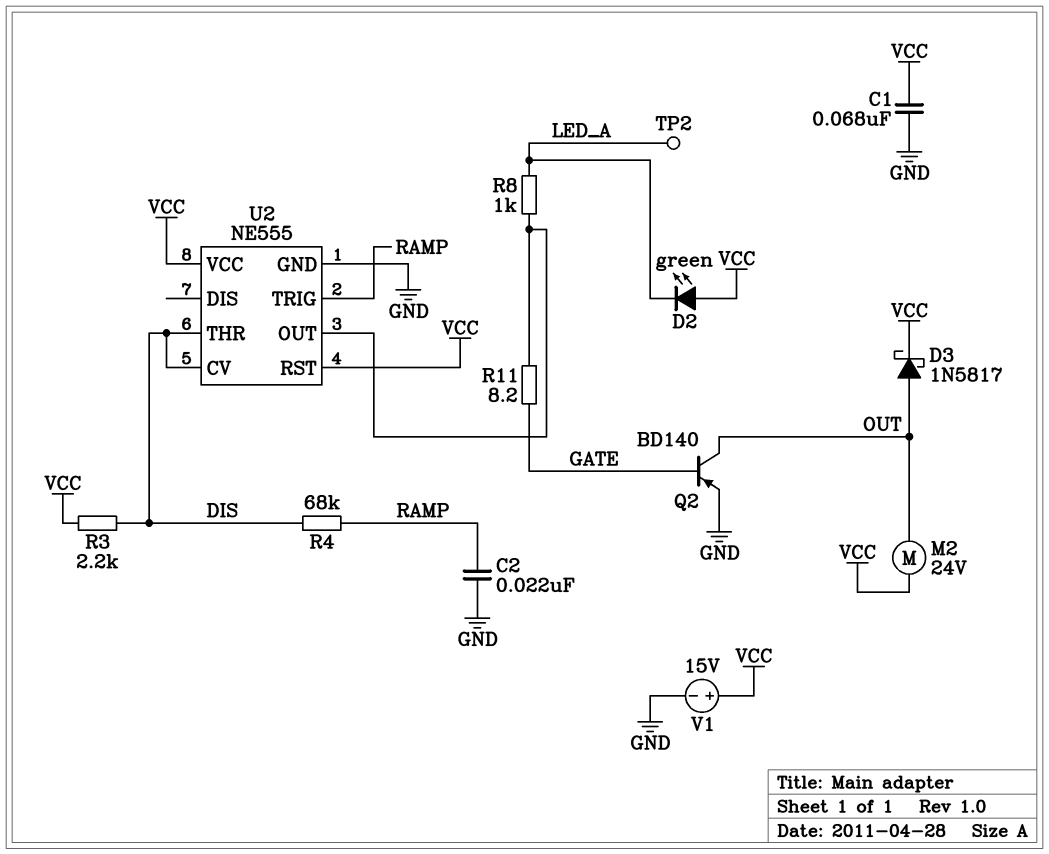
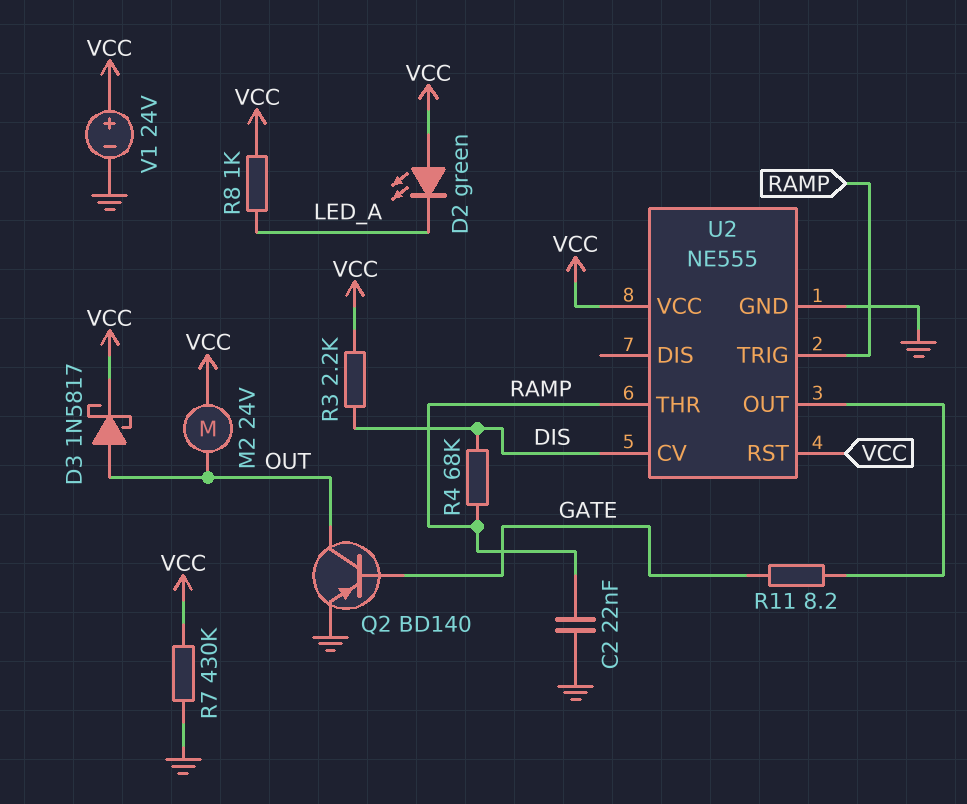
C1: 68nF (GND, VCC) -> none
R7: none -> 430k (GND, VCC)
R8: 1k (LED_A, U2/OUT) -> 1k (LED_A, VCC)
TP2: test point (LED_A) -> none
U2 pin THR: DIS -> RAMP
V1: 15V (plus VCC, minus GND) -> 24V (plus VCC, minus GND)

